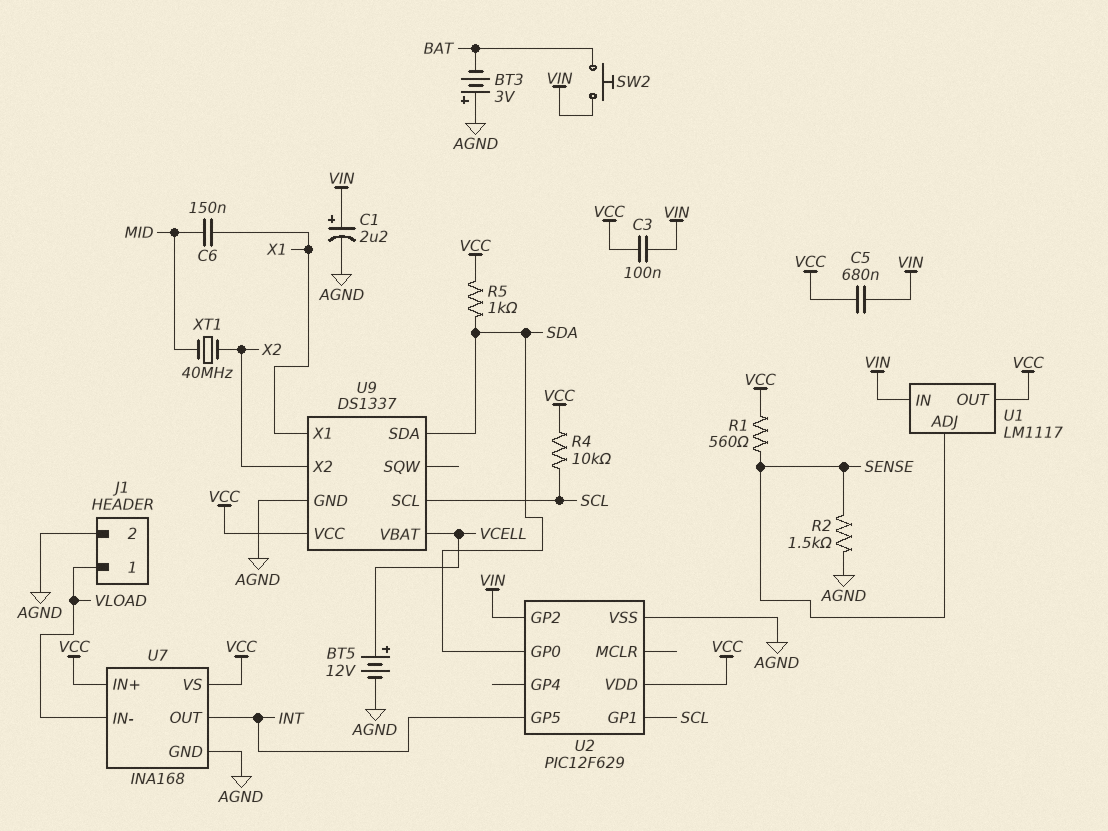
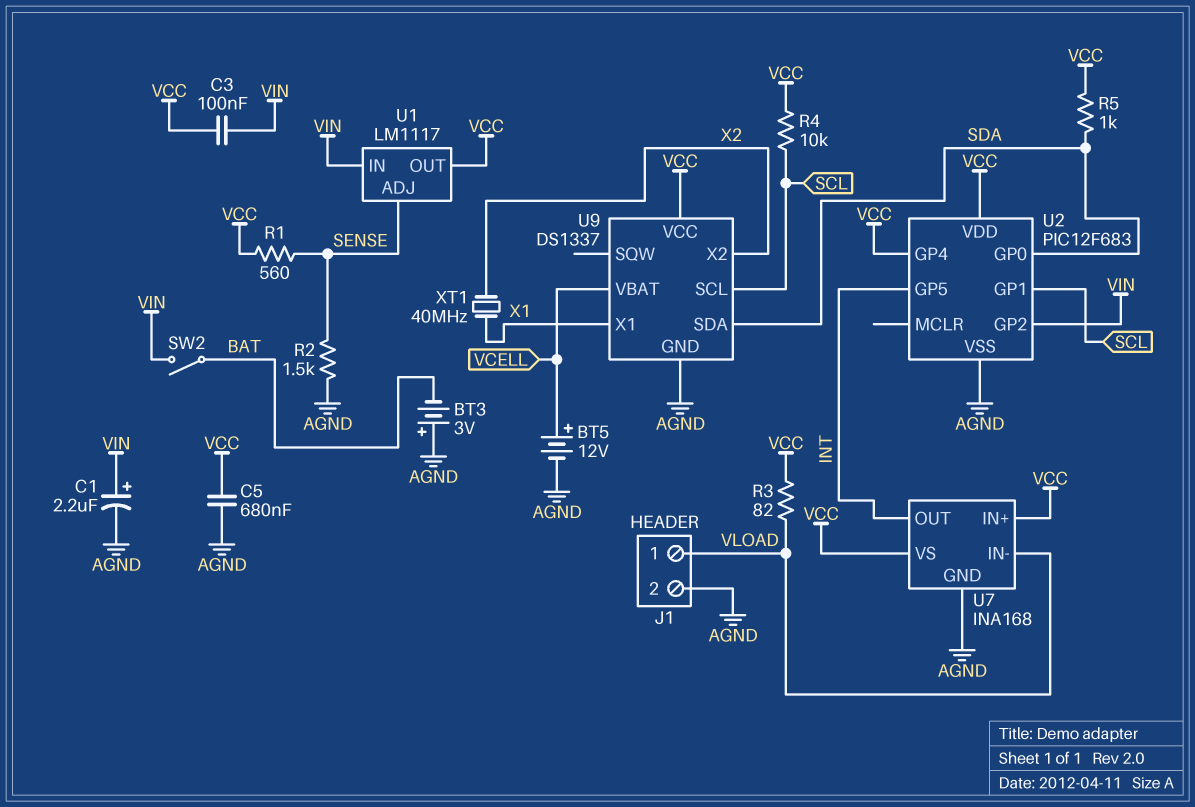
C5: 680nF (VCC, VIN) -> 680nF (AGND, VCC)
C6: 150nF (MID, X1) -> none
R3: none -> 82 (VCC, VLOAD)
SW2: button (BAT, VIN) -> switch (BAT, VIN)
U2: PIC12F629 -> PIC12F683
U2 pin GP4: none -> VCC
XT1: 40MHz (MID, X2) -> 40MHz (X1, X2)

